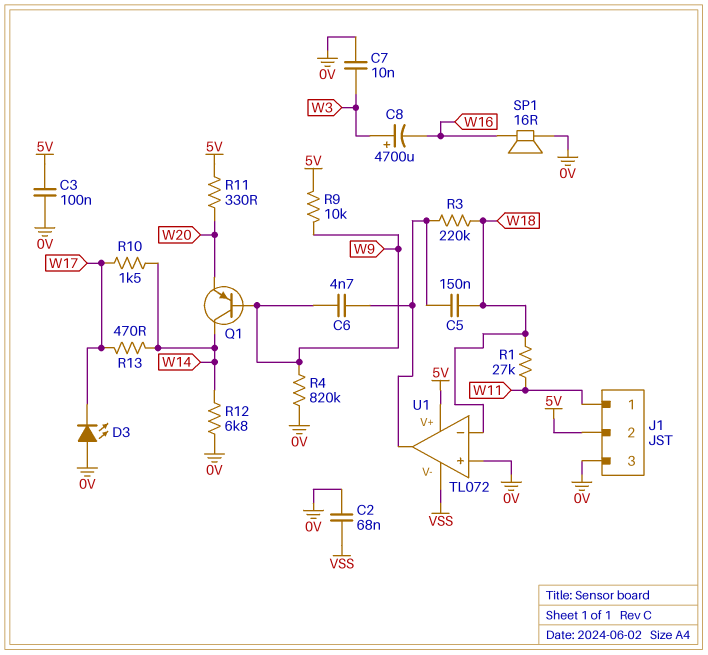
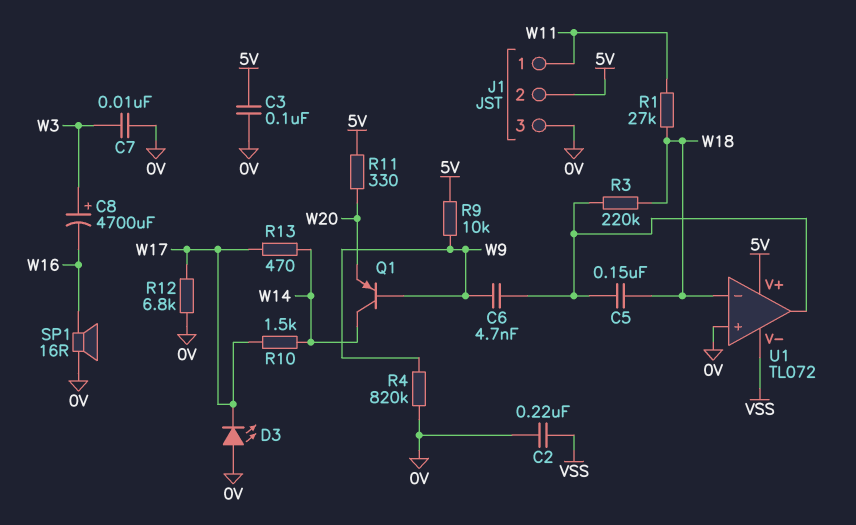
C2: 68nF (0V, VSS) -> 220nF (0V, VSS)
R12: 6.8k (0V, W14) -> 6.8k (0V, W17)

